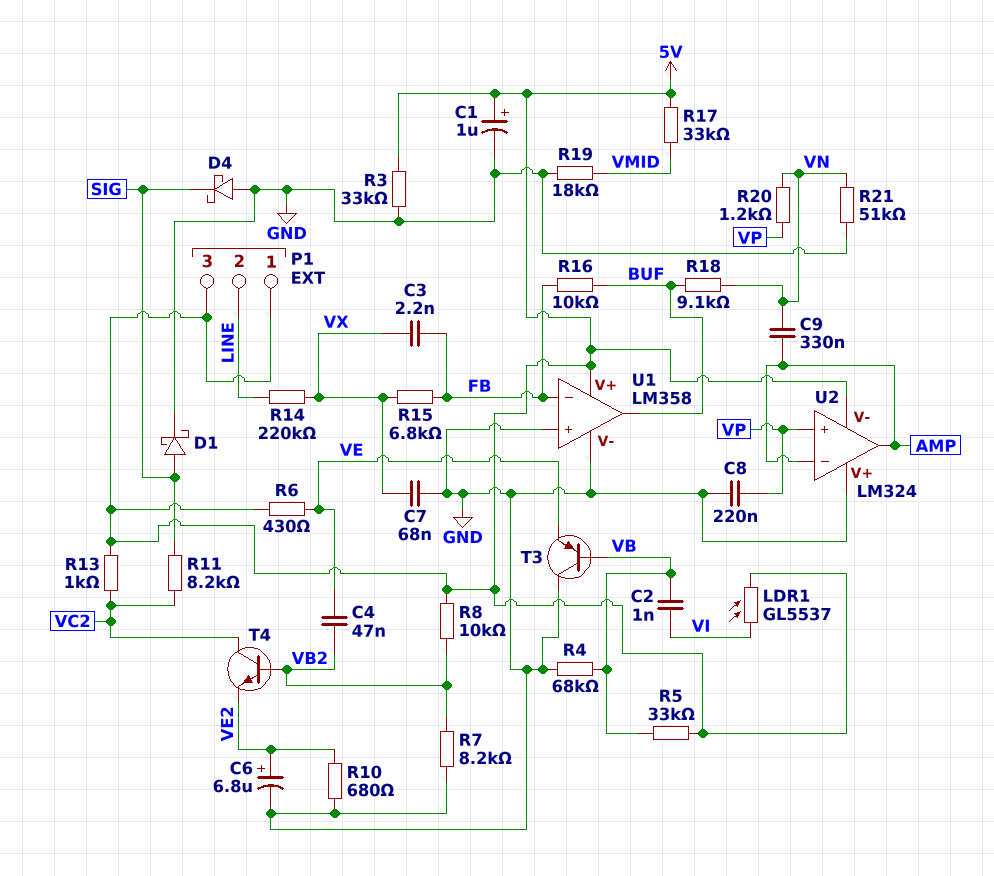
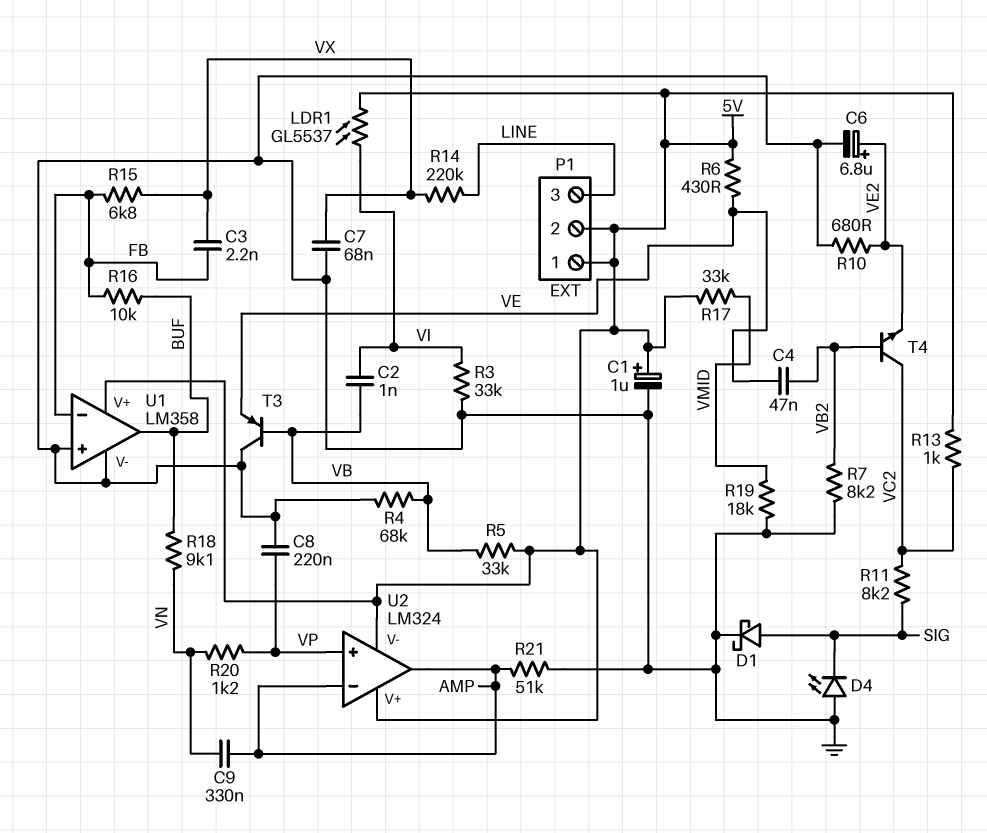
D4: schottky (A GND, K SIG) -> LED (A GND, K SIG)
P1 pin 2: LINE -> 5V
P1 pin 3: 5V -> LINE
R3: 33k (5V, GND) -> 33k (GND, VI)
R8: 10k (5V, VB2) -> none
R21: 51k (GND, VN) -> 51k (AMP, GND)
U2 pin V+: GND -> 5V

